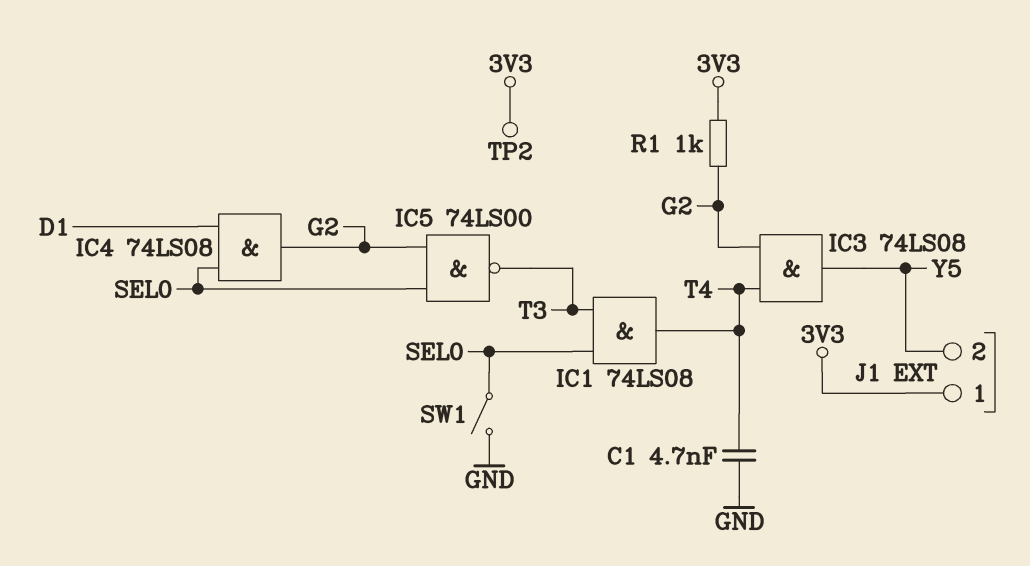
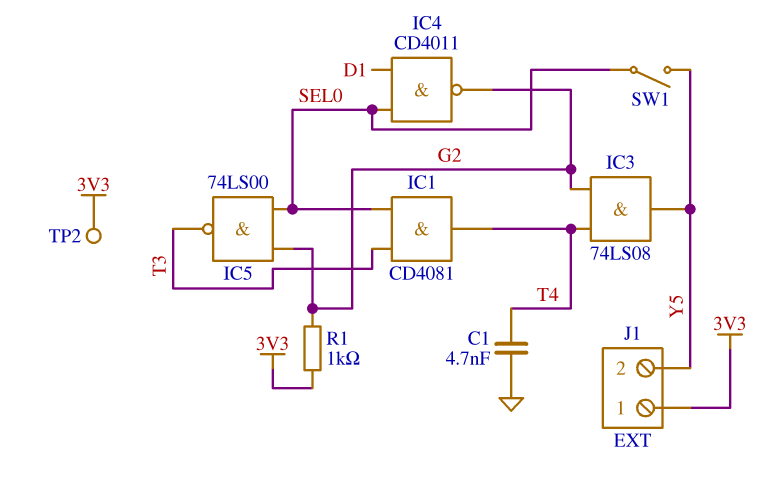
IC1: AND 74LS08 (in SEL0, in T3, out T4) -> AND CD4081 (in SEL0, in T3, out T4)
IC4: AND 74LS08 (in D1, in SEL0, out G2) -> NAND CD4011 (in D1, in SEL0, out G2)
SW1: switch (GND, SEL0) -> switch (SEL0, Y5)

